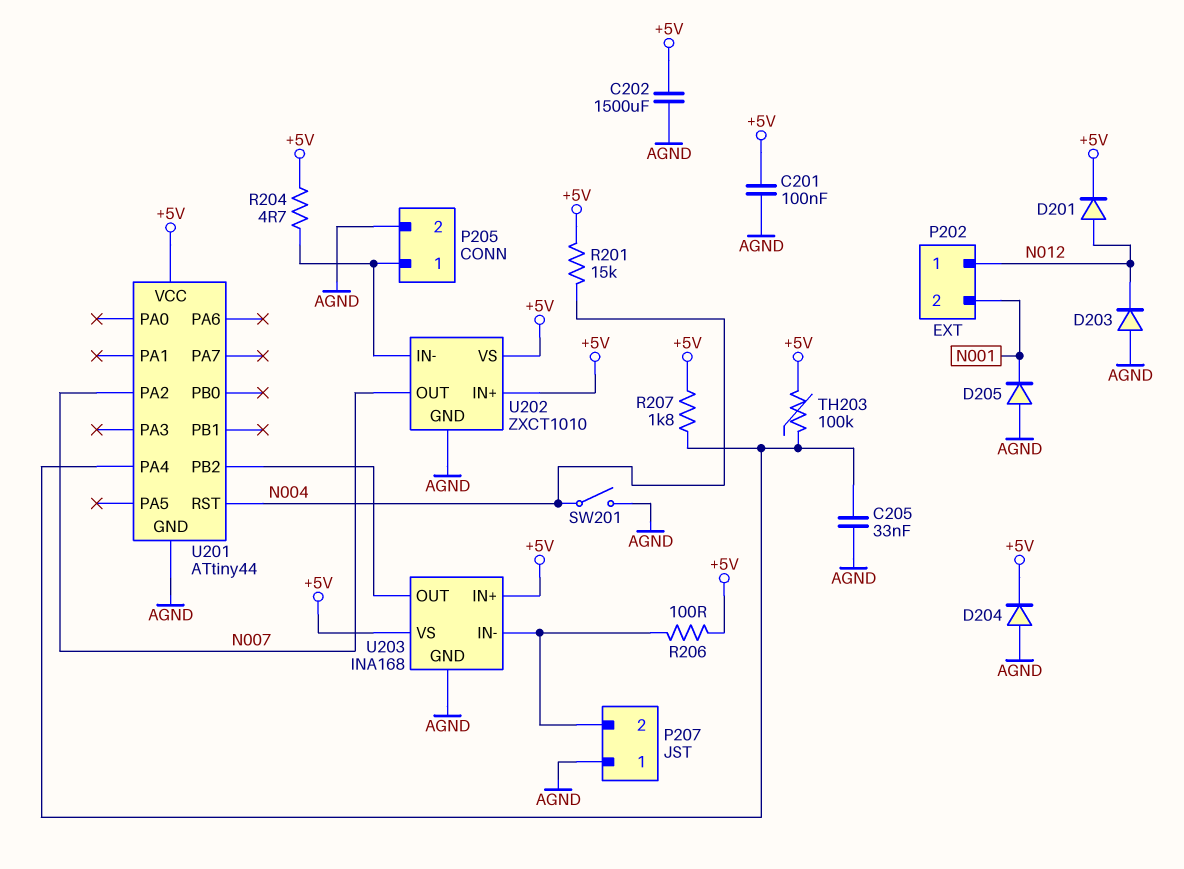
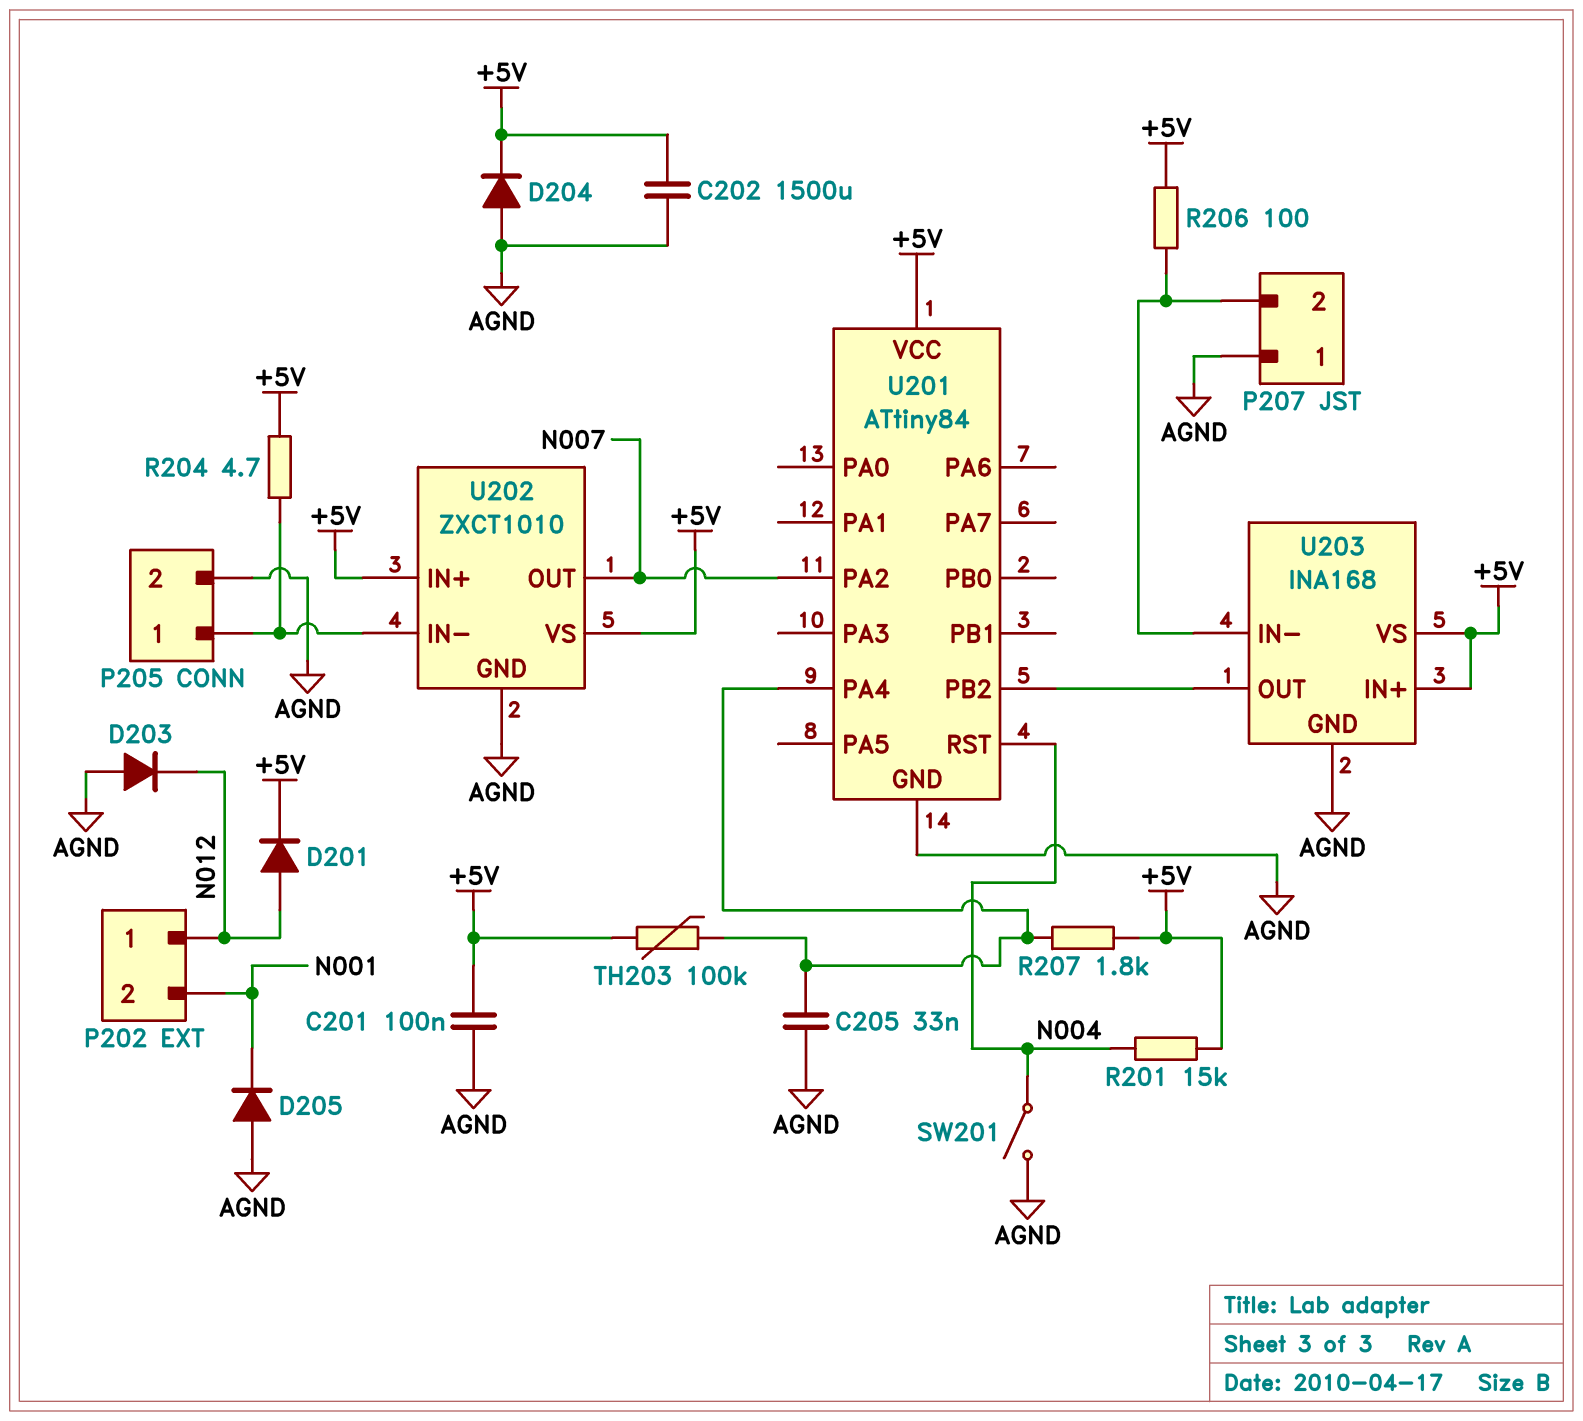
U201: ATtiny44 -> ATtiny84

